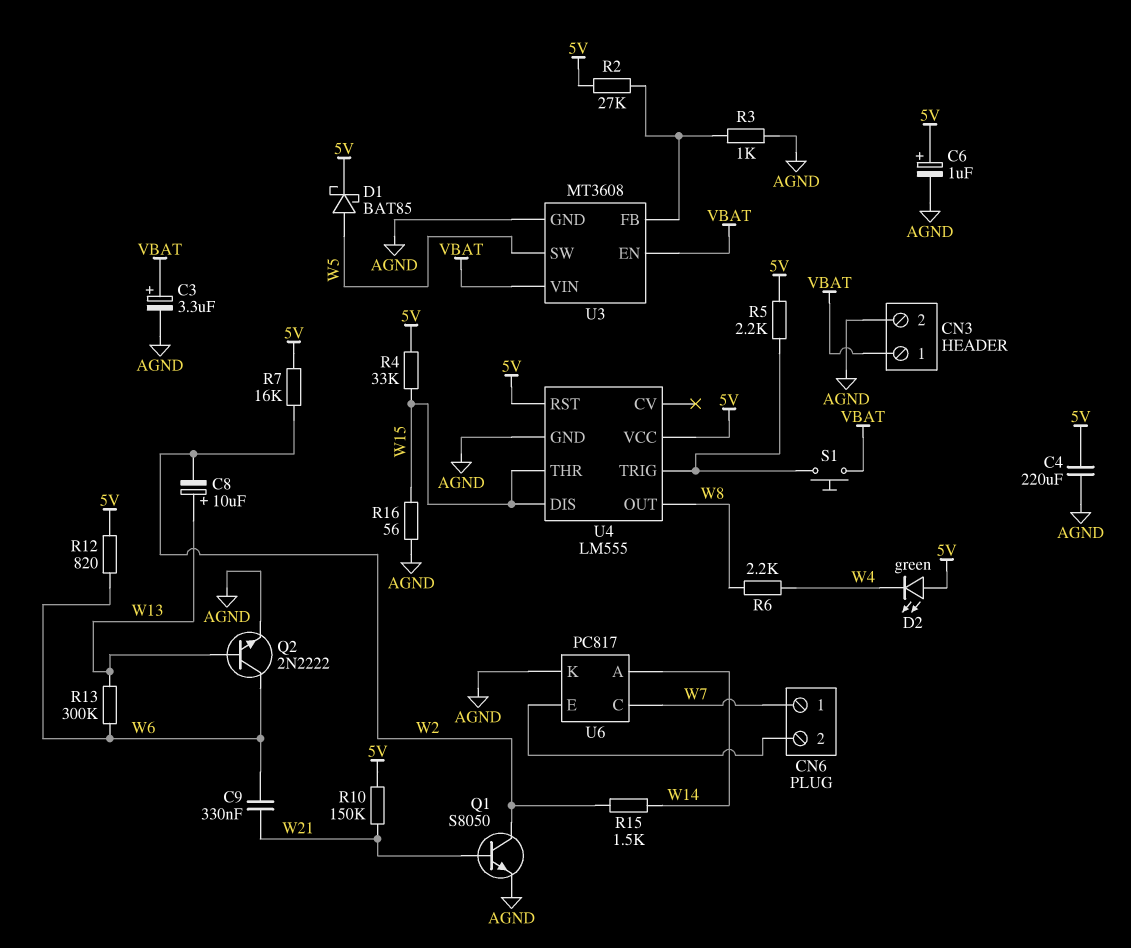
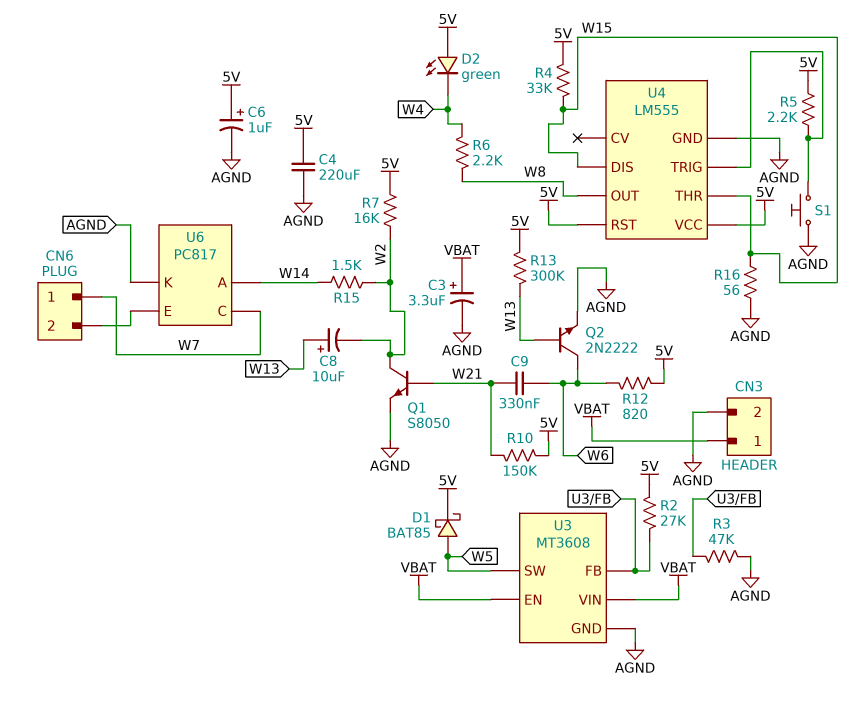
R3: 1k (AGND, U3/FB) -> 47k (AGND, U3/FB)
R13: 300k (W6, W13) -> 300k (5V, W13)
S1: button (U4/TRIG, VBAT) -> button (AGND, U4/TRIG)

